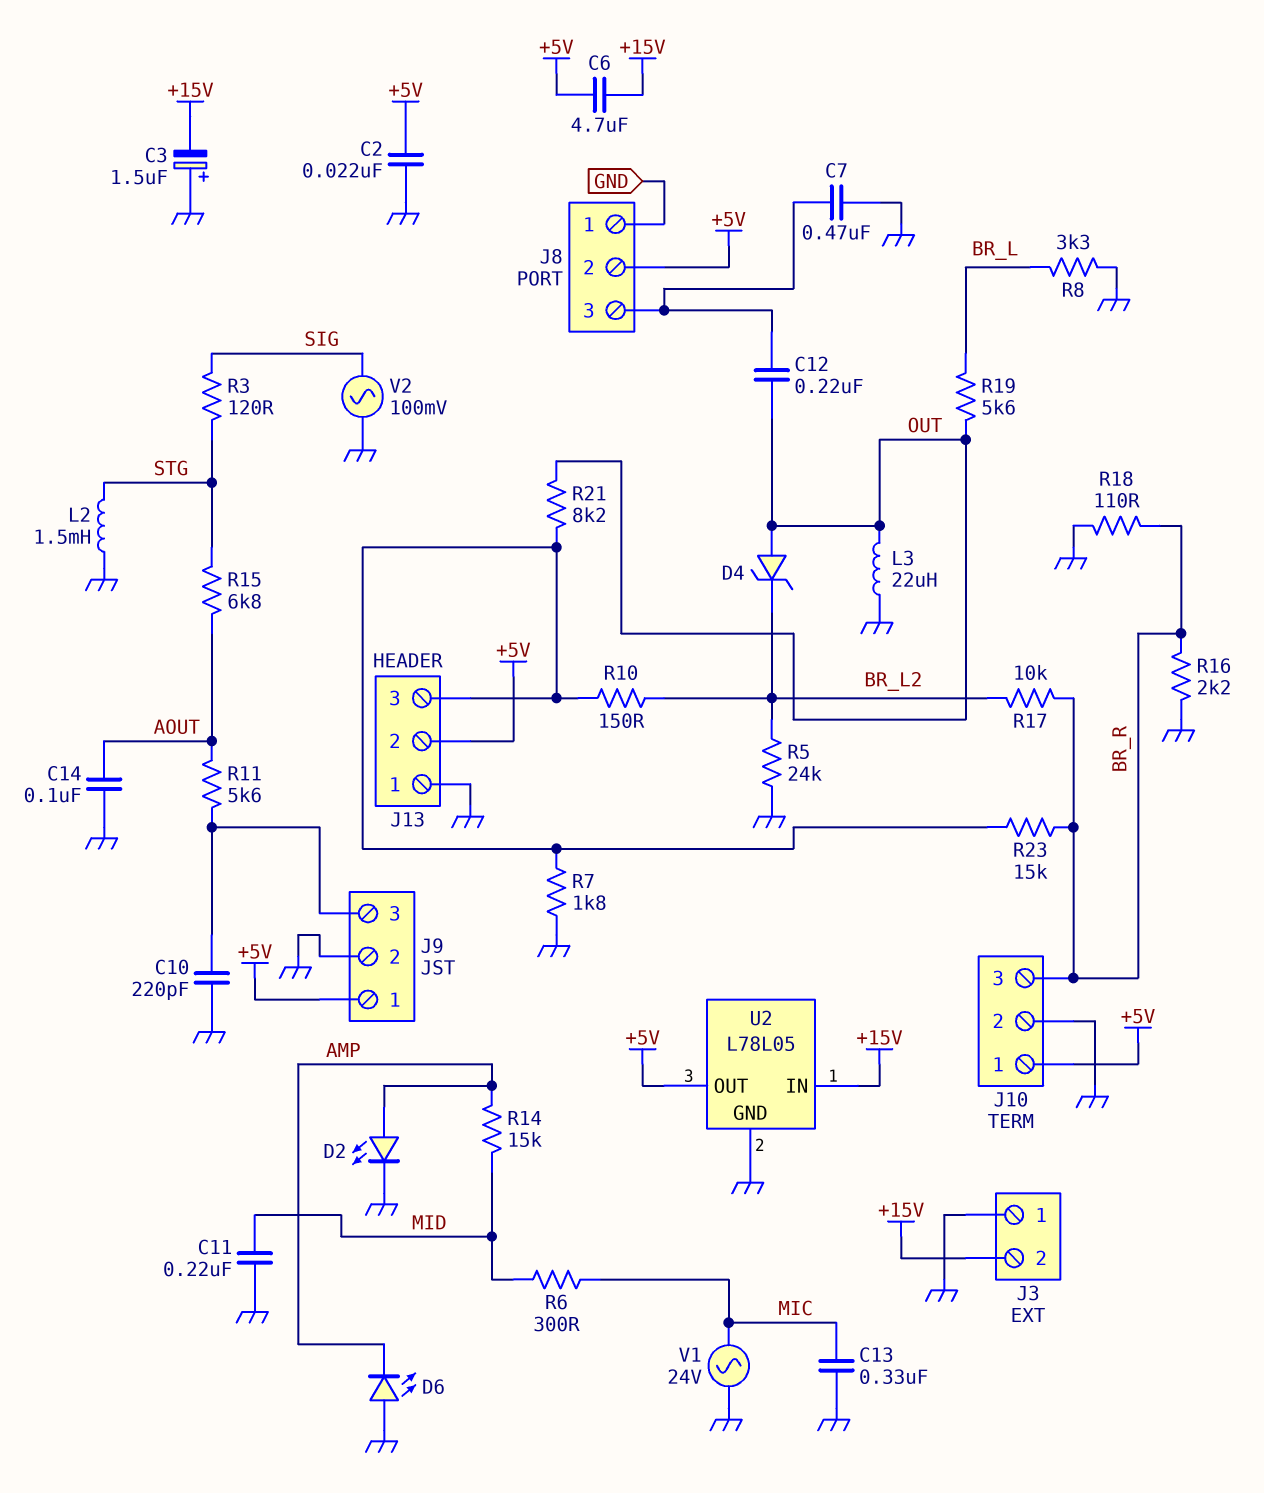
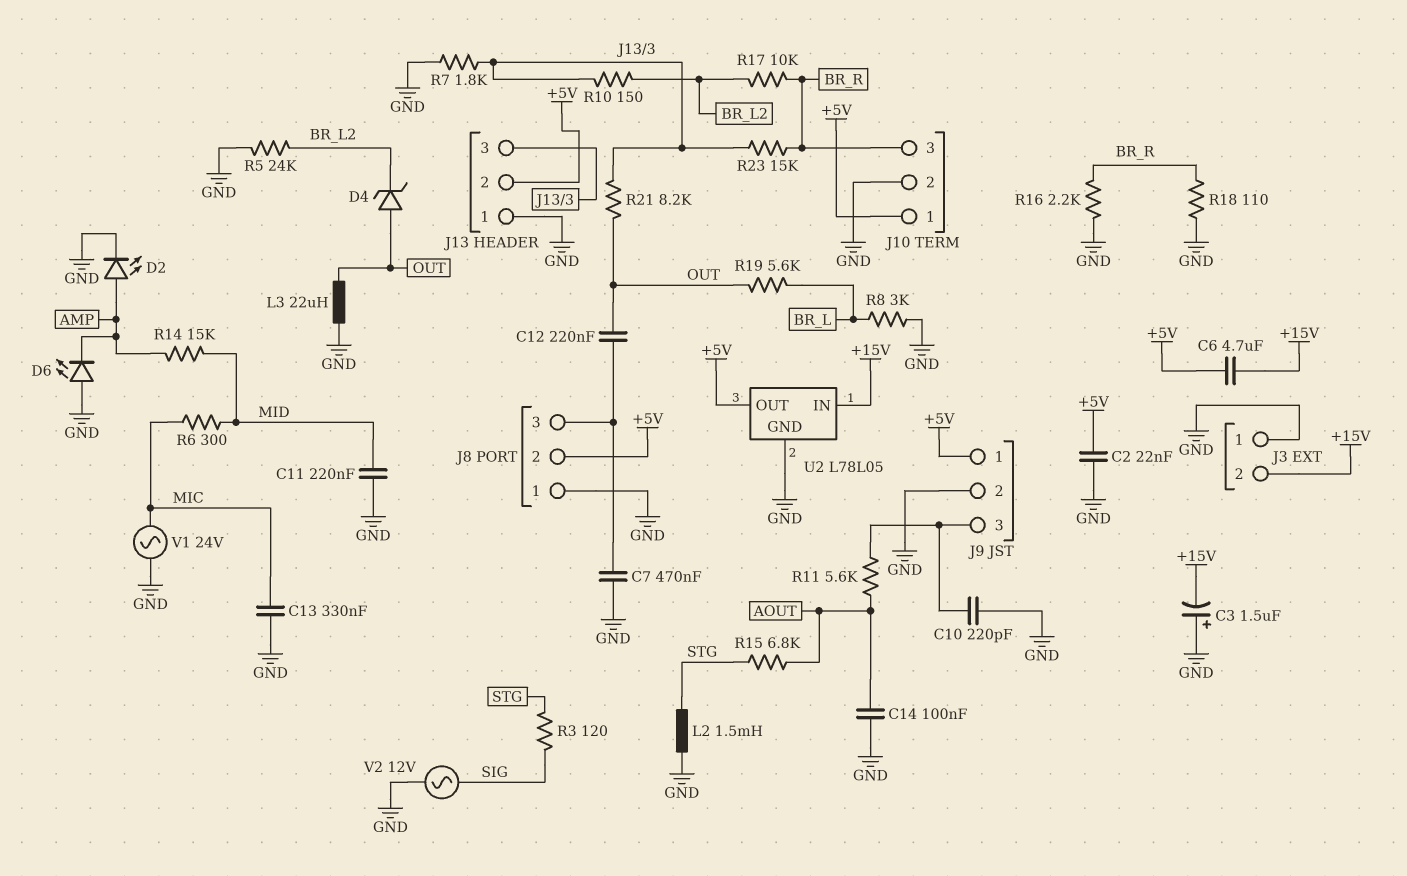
R8: 3.3k (BR_L, GND) -> 3k (BR_L, GND)
V2: AC 100mV (GND, SIG) -> AC 12V (GND, SIG)

